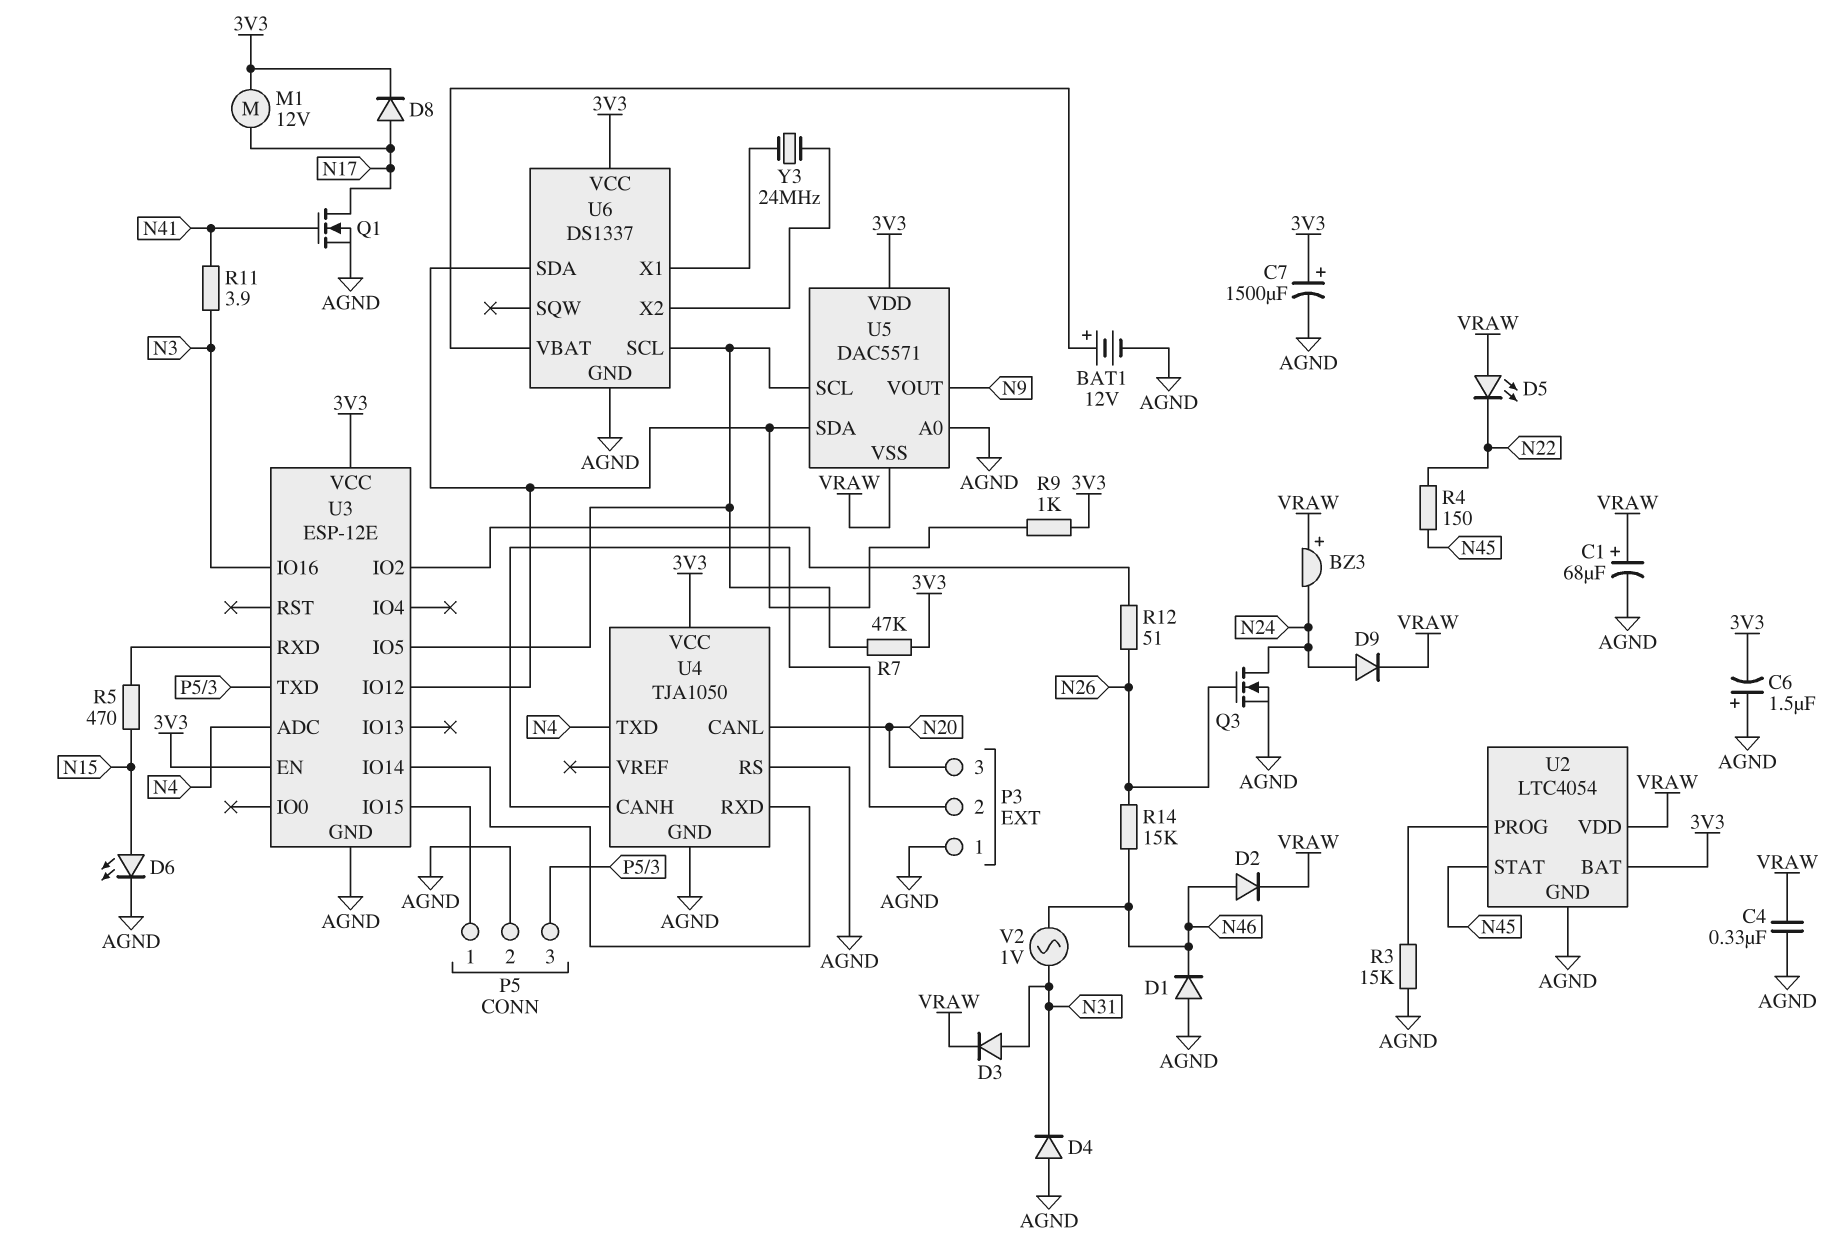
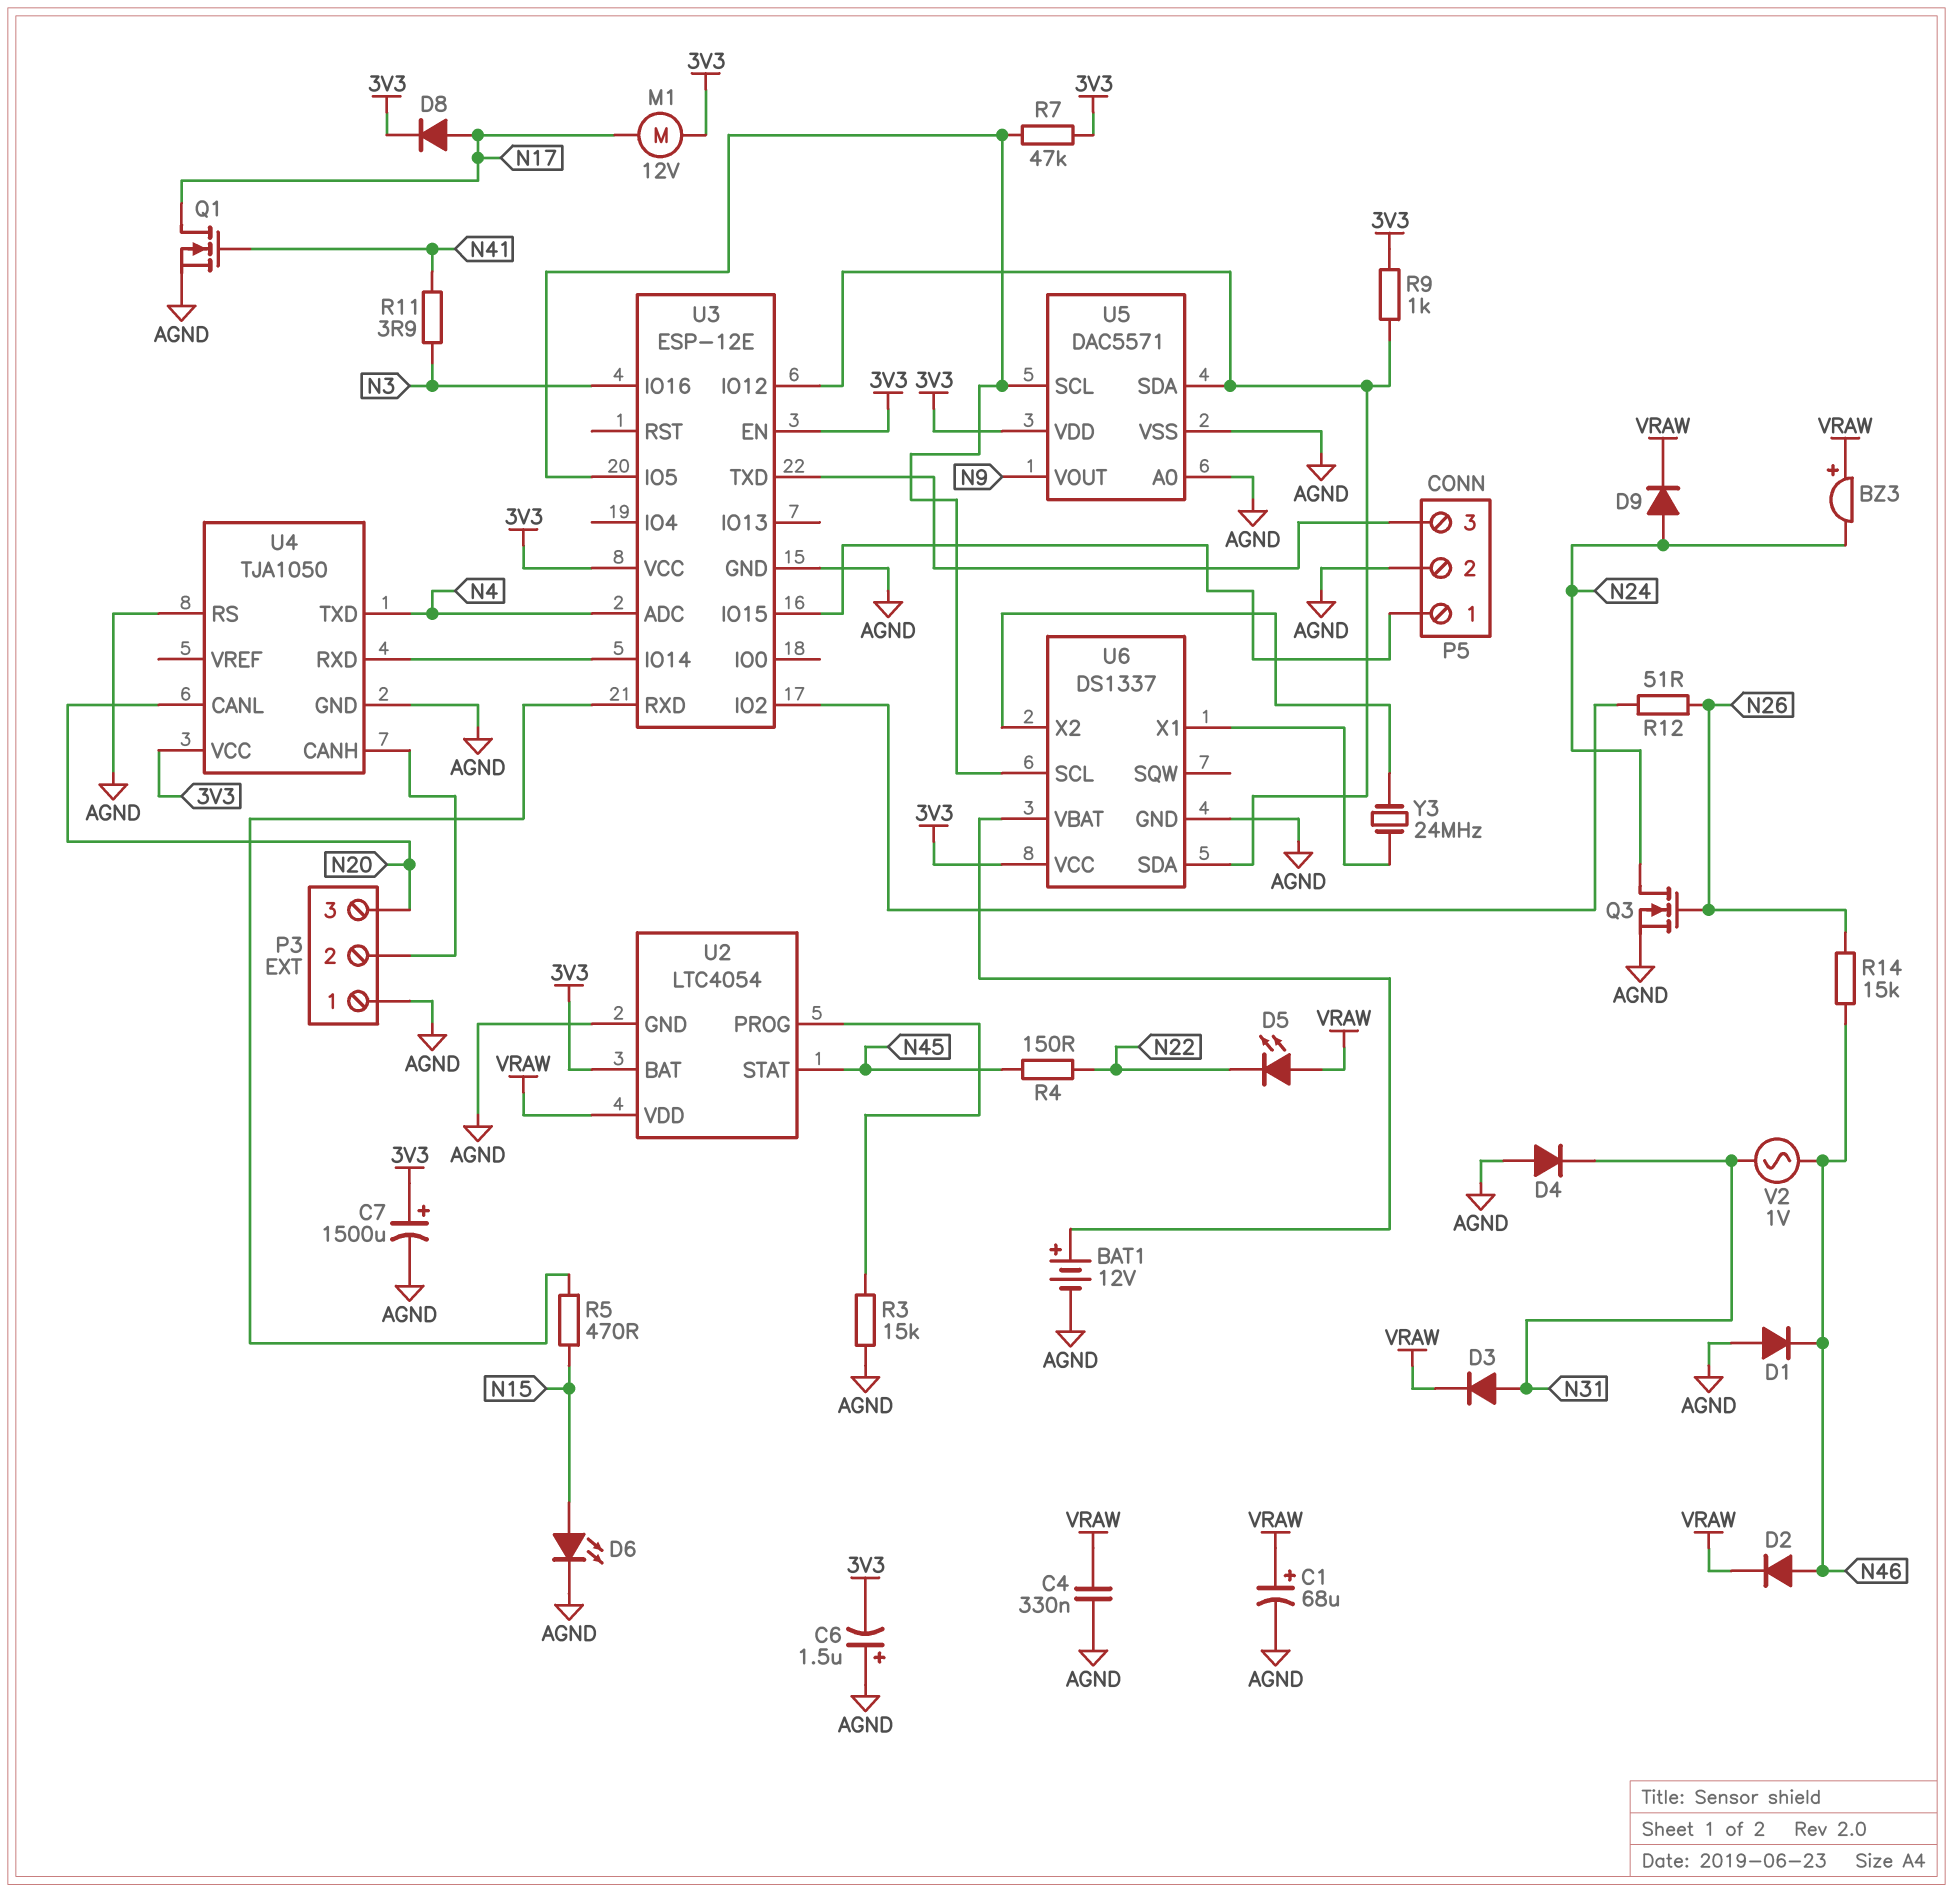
U5 pin VSS: VRAW -> AGND

